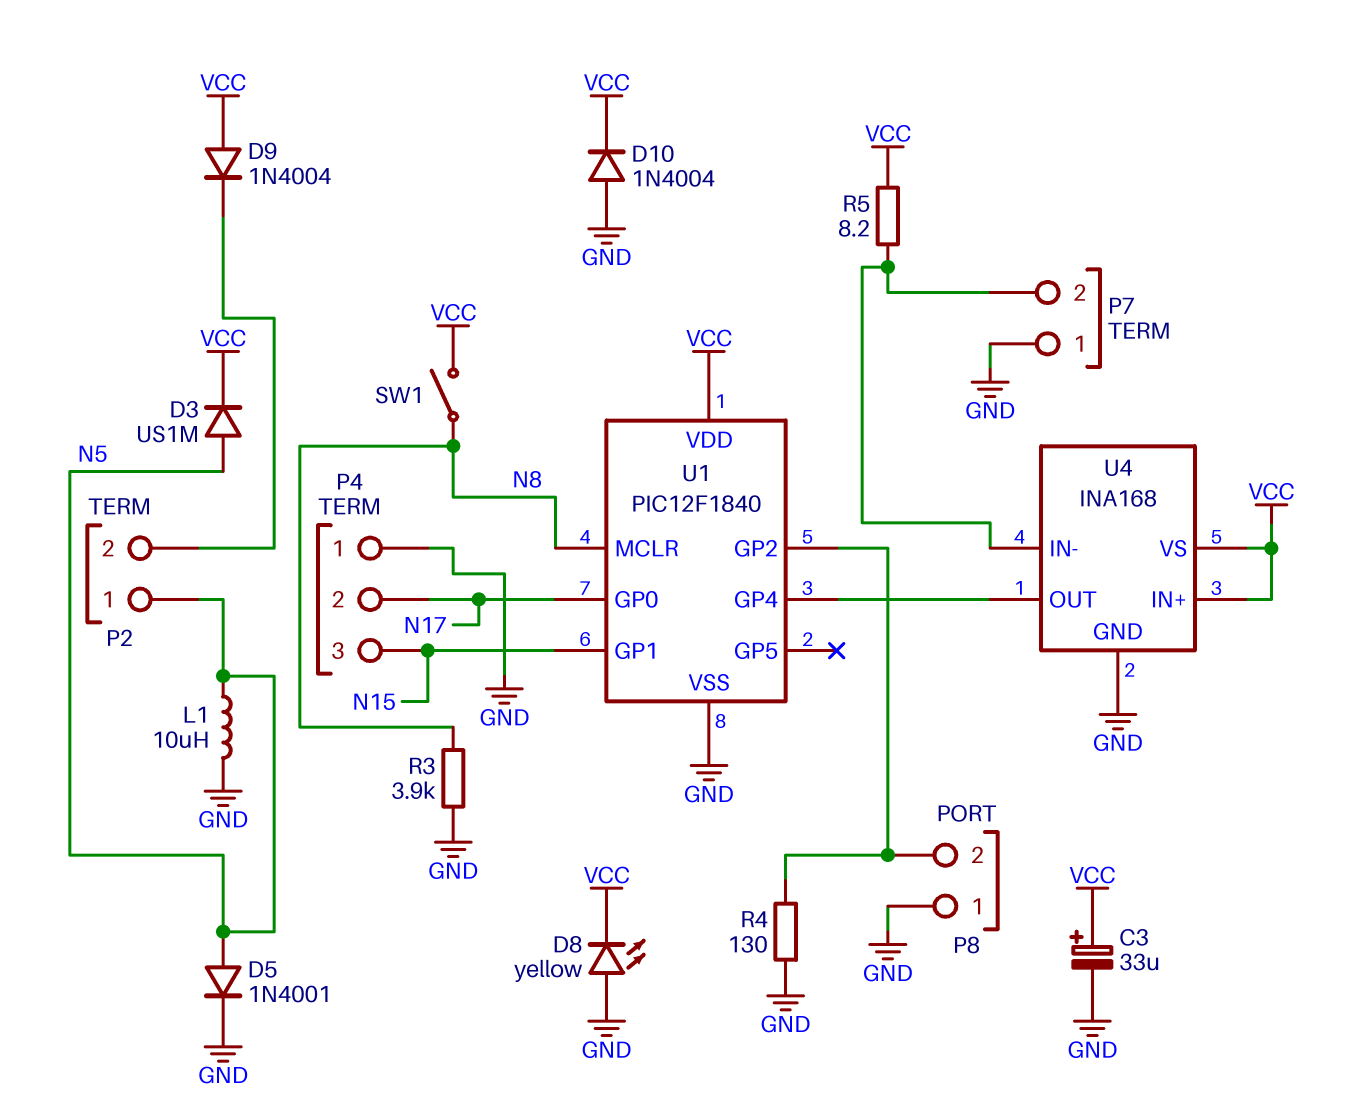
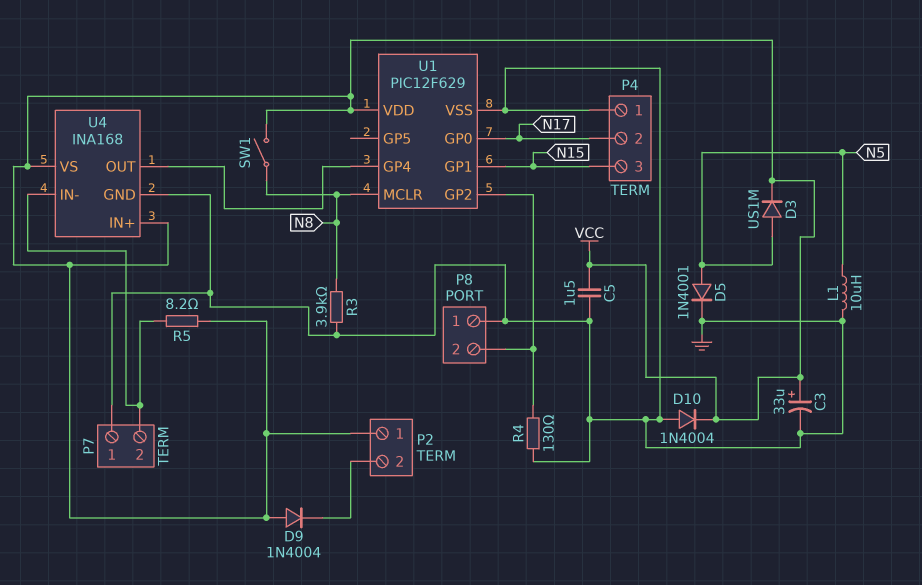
C5: none -> 1.5uF (GND, VCC)
D8: LED yellow (A GND, K VCC) -> none
P2 pin 1: N5 -> VCC
U1: PIC12F1840 -> PIC12F629

